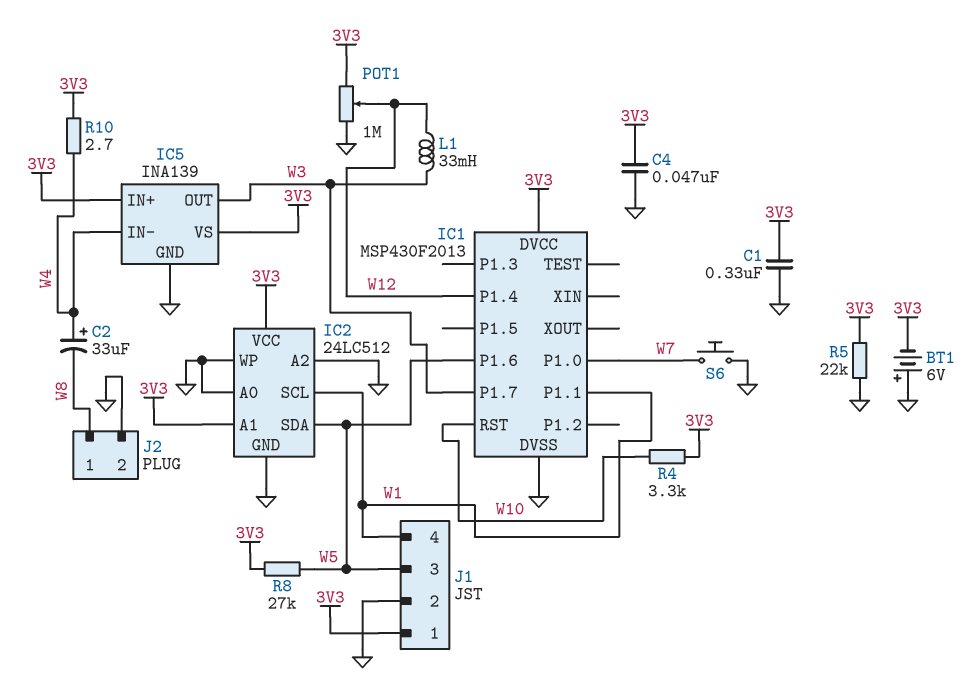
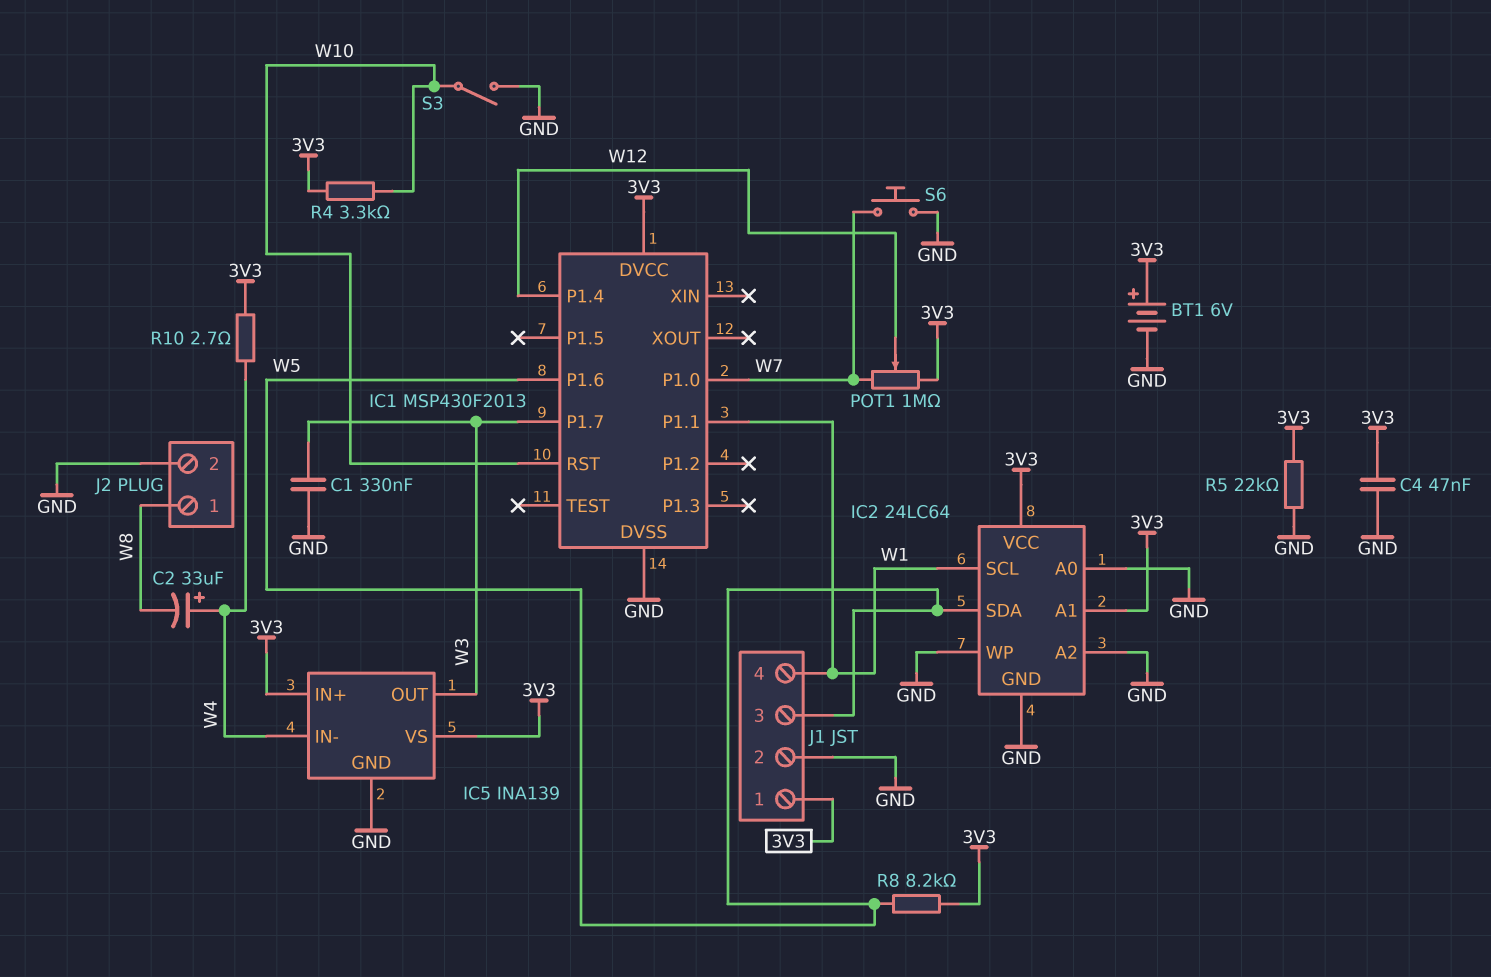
BT1: 6V (plus GND, minus 3V3) -> 6V (plus 3V3, minus GND)
C1: 330nF (3V3, GND) -> 330nF (GND, W3)
IC2: 24LC512 -> 24LC64
L1: 33mH (W3, W12) -> none
POT1: 1M (3V3, GND, wiper W12) -> 1M (3V3, W7, wiper W12)
R8: 27k (3V3, W5) -> 8.2k (3V3, W5)
S3: none -> switch (GND, W10)

